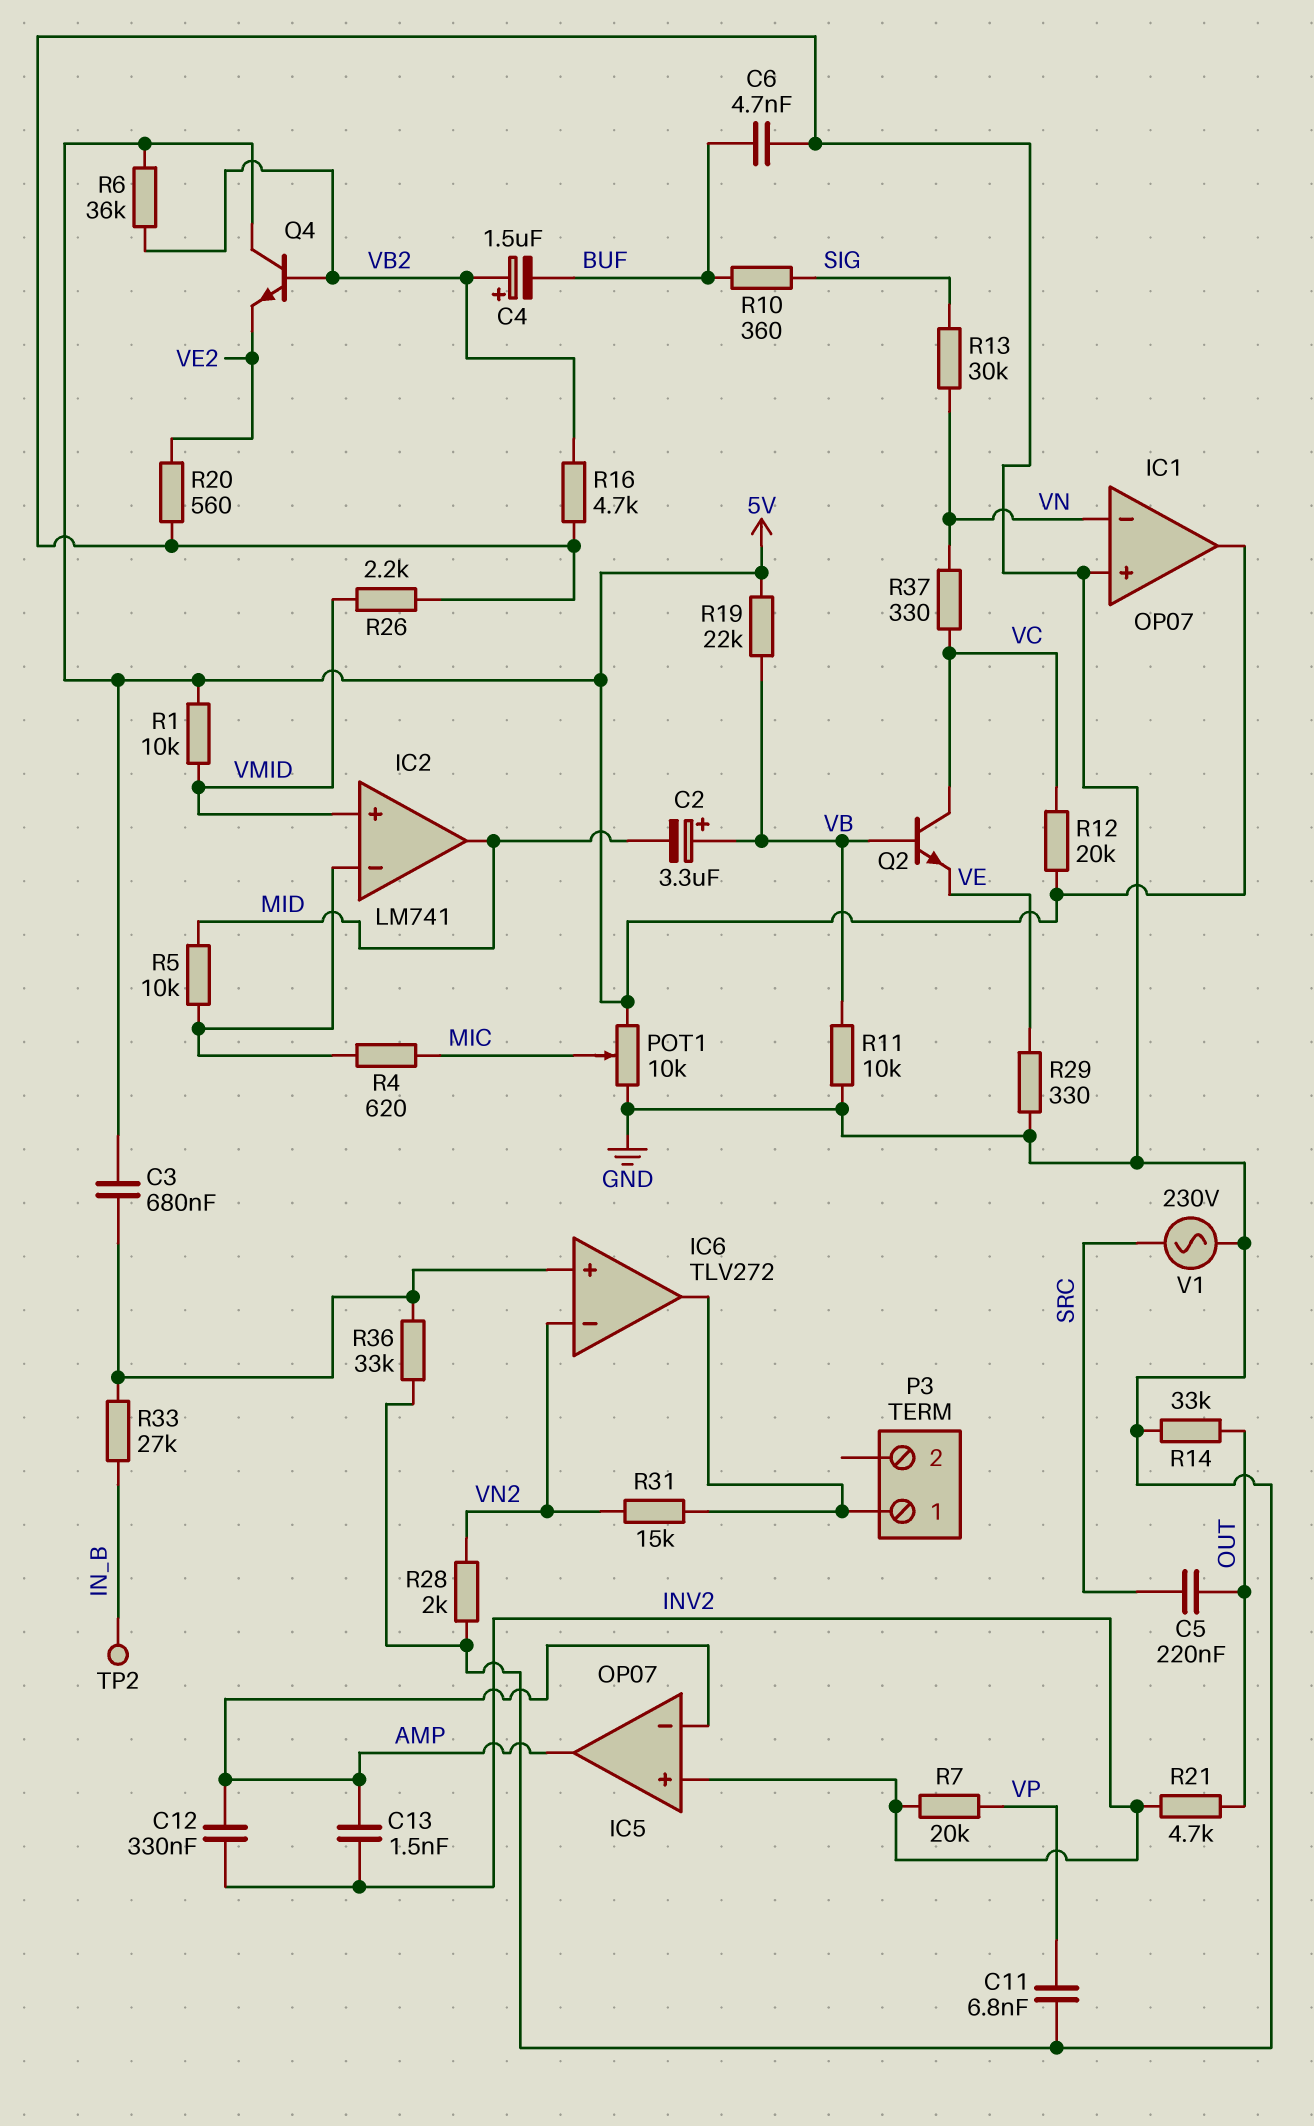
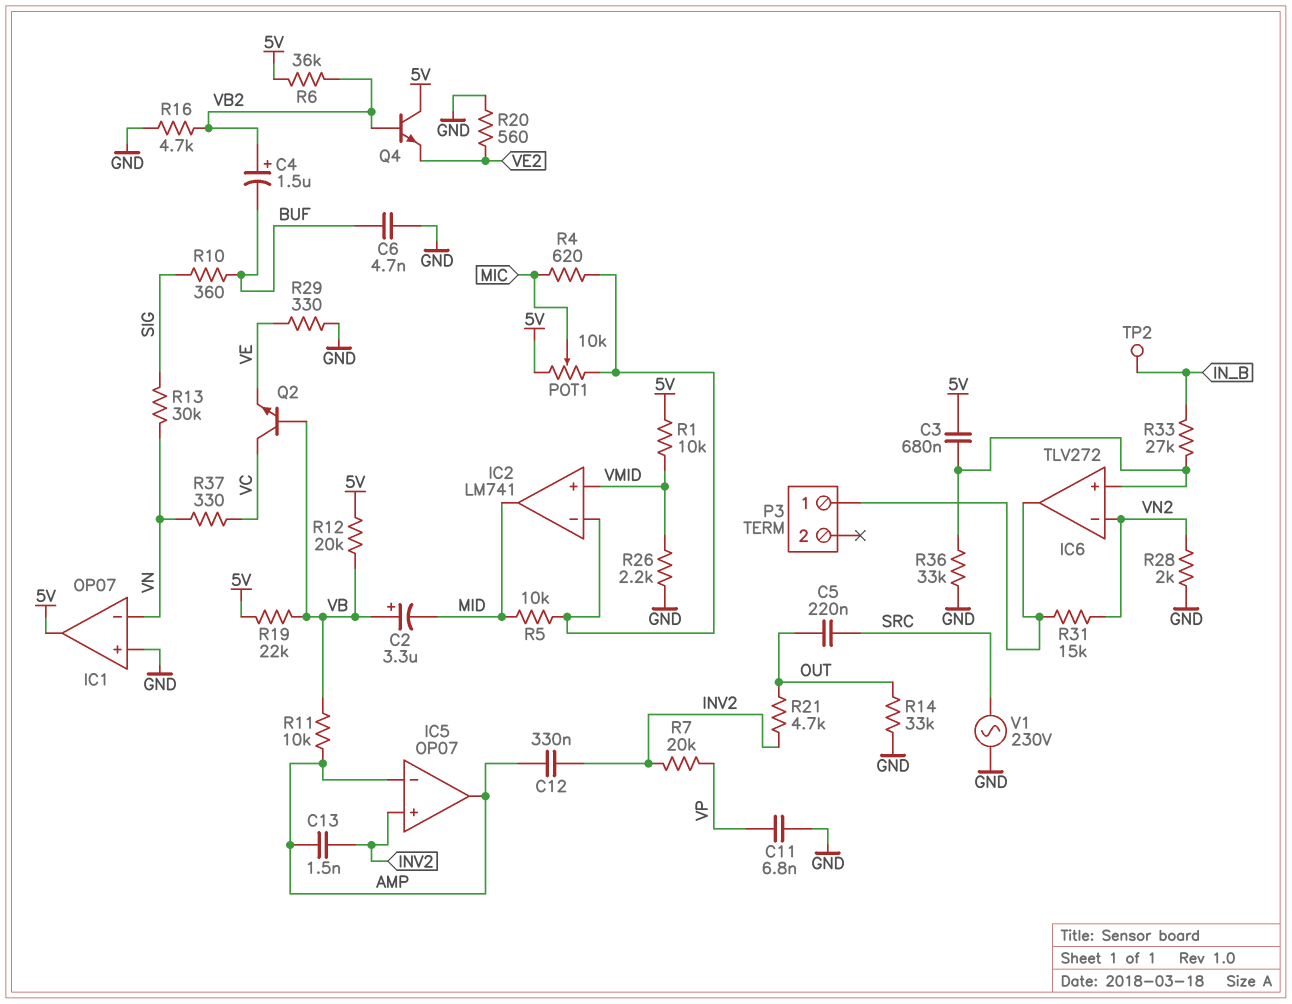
POT1: 10k (5V, GND, wiper MIC) -> 10k (5V, IC2/in-, wiper MIC)
R11: 10k (GND, VB) -> 10k (AMP, VB)
R12: 20k (5V, VC) -> 20k (5V, VB)

